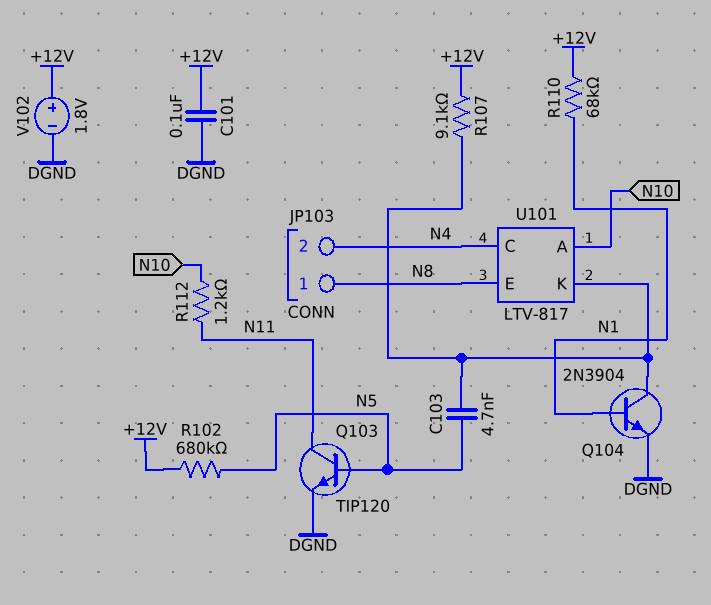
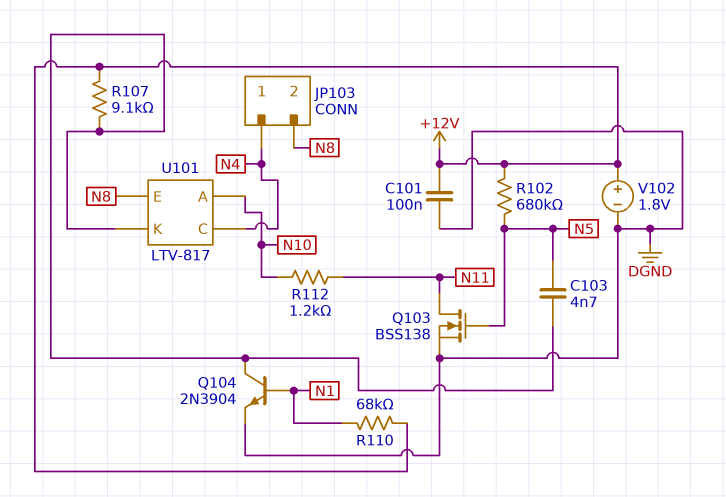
JP103 pin 1: N8 -> N4
JP103 pin 2: N4 -> N8
Q103: NPN TIP120 (B N5, C N11, E DGND) -> NMOS BSS138 (G N5, D N11, S DGND)

